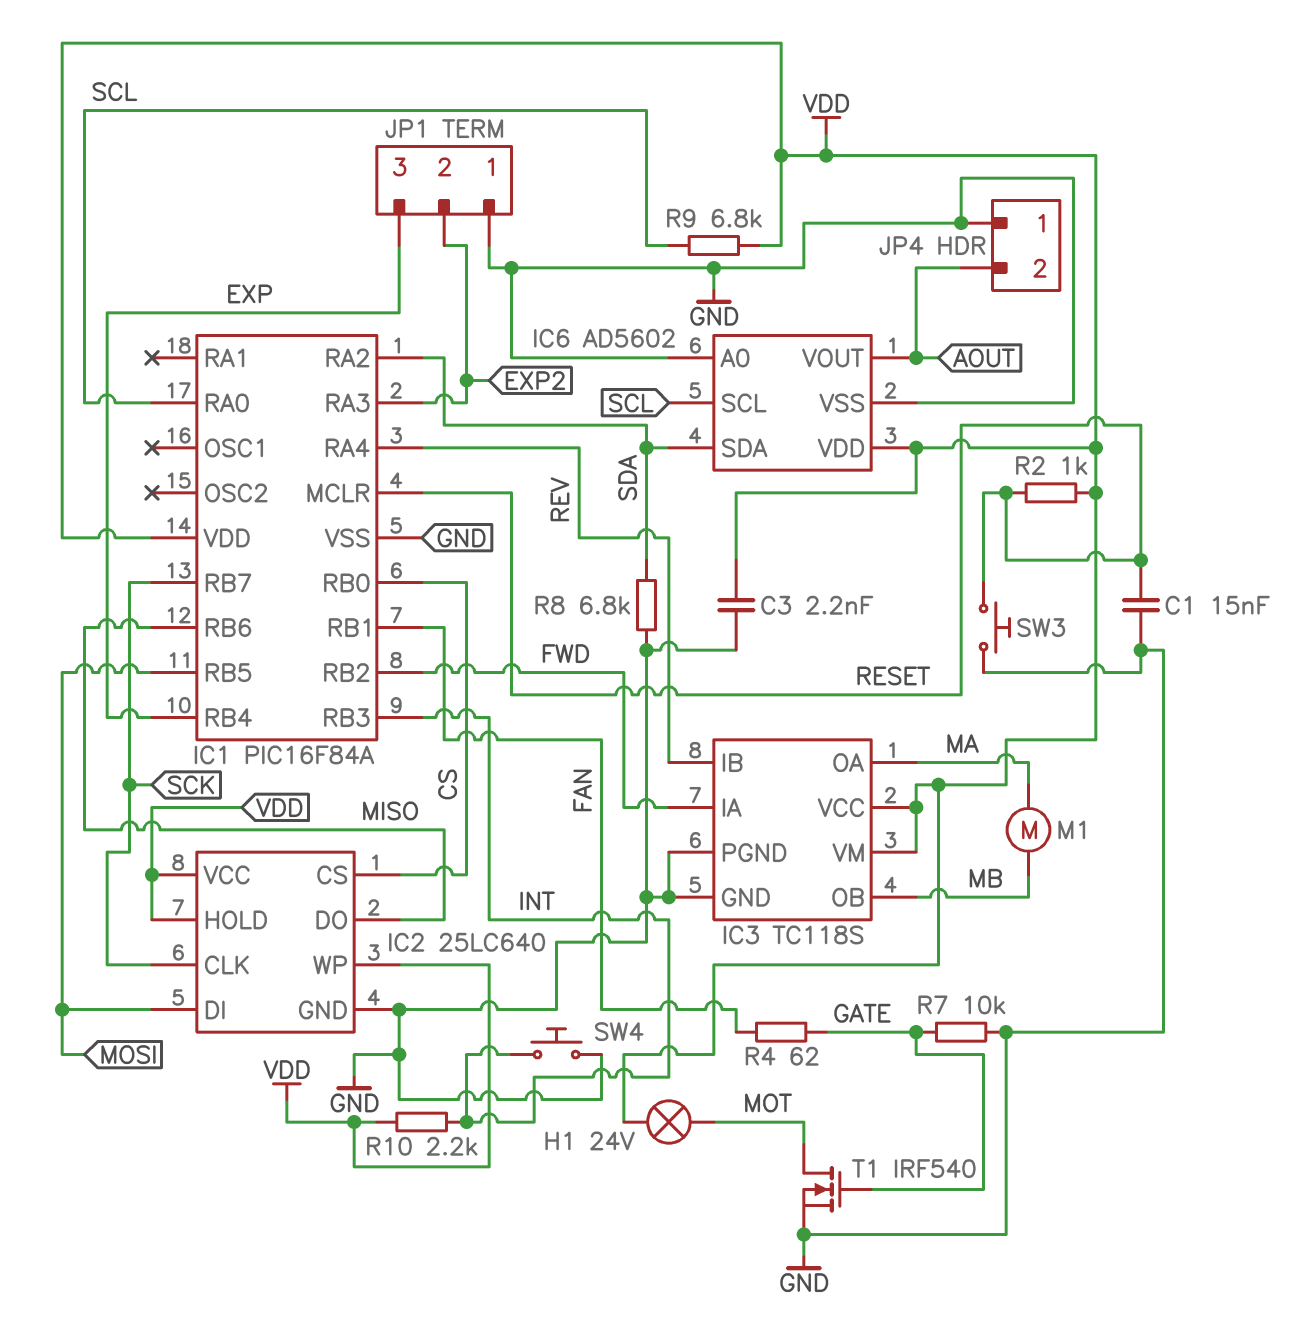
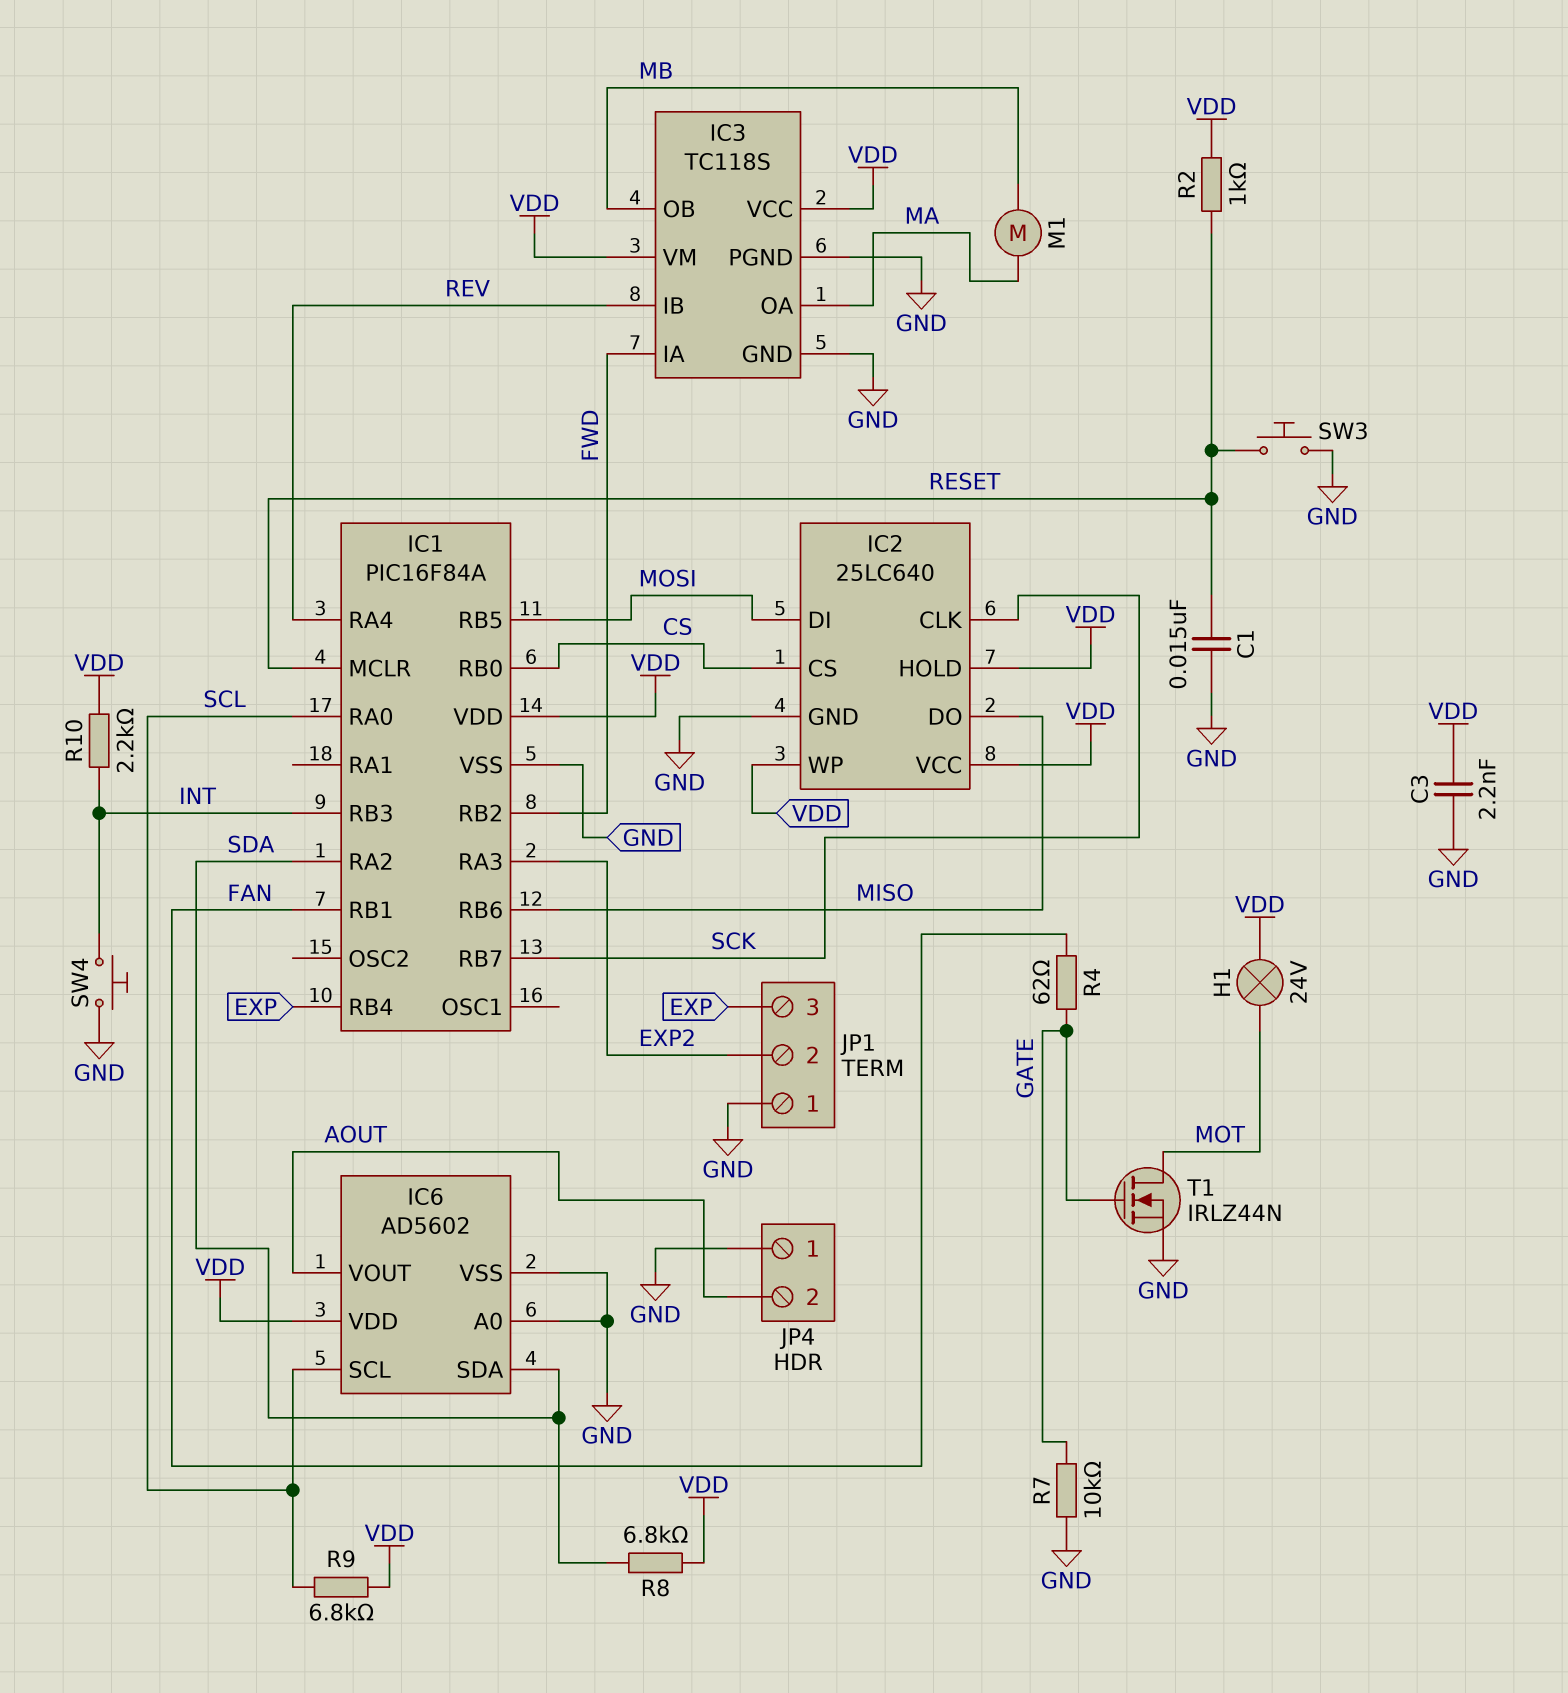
R8: 6.8k (GND, SDA) -> 6.8k (SDA, VDD)
T1: NMOS IRF540 (G GATE, D MOT, S GND) -> NMOS IRLZ44N (G GATE, D MOT, S GND)

